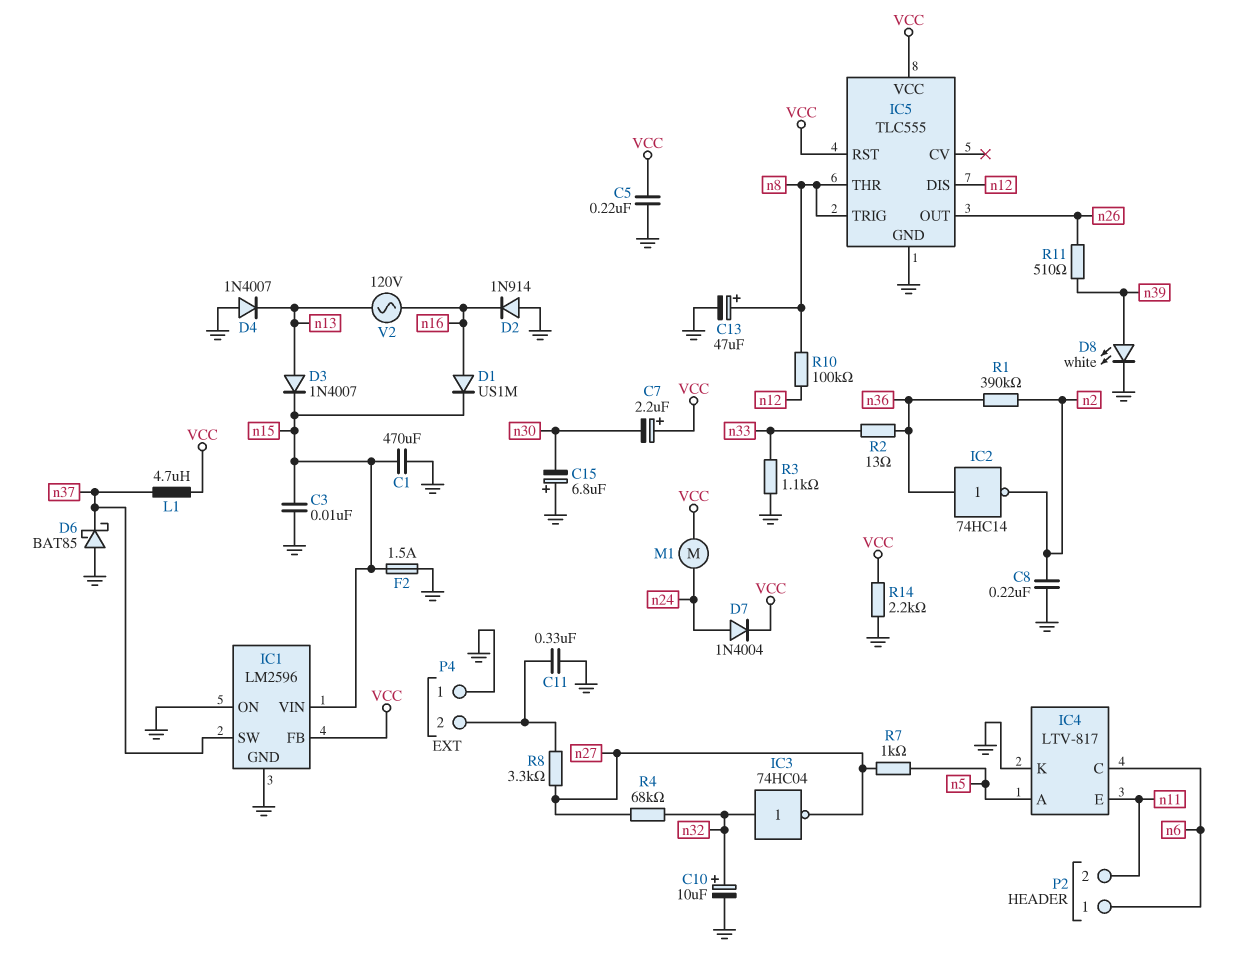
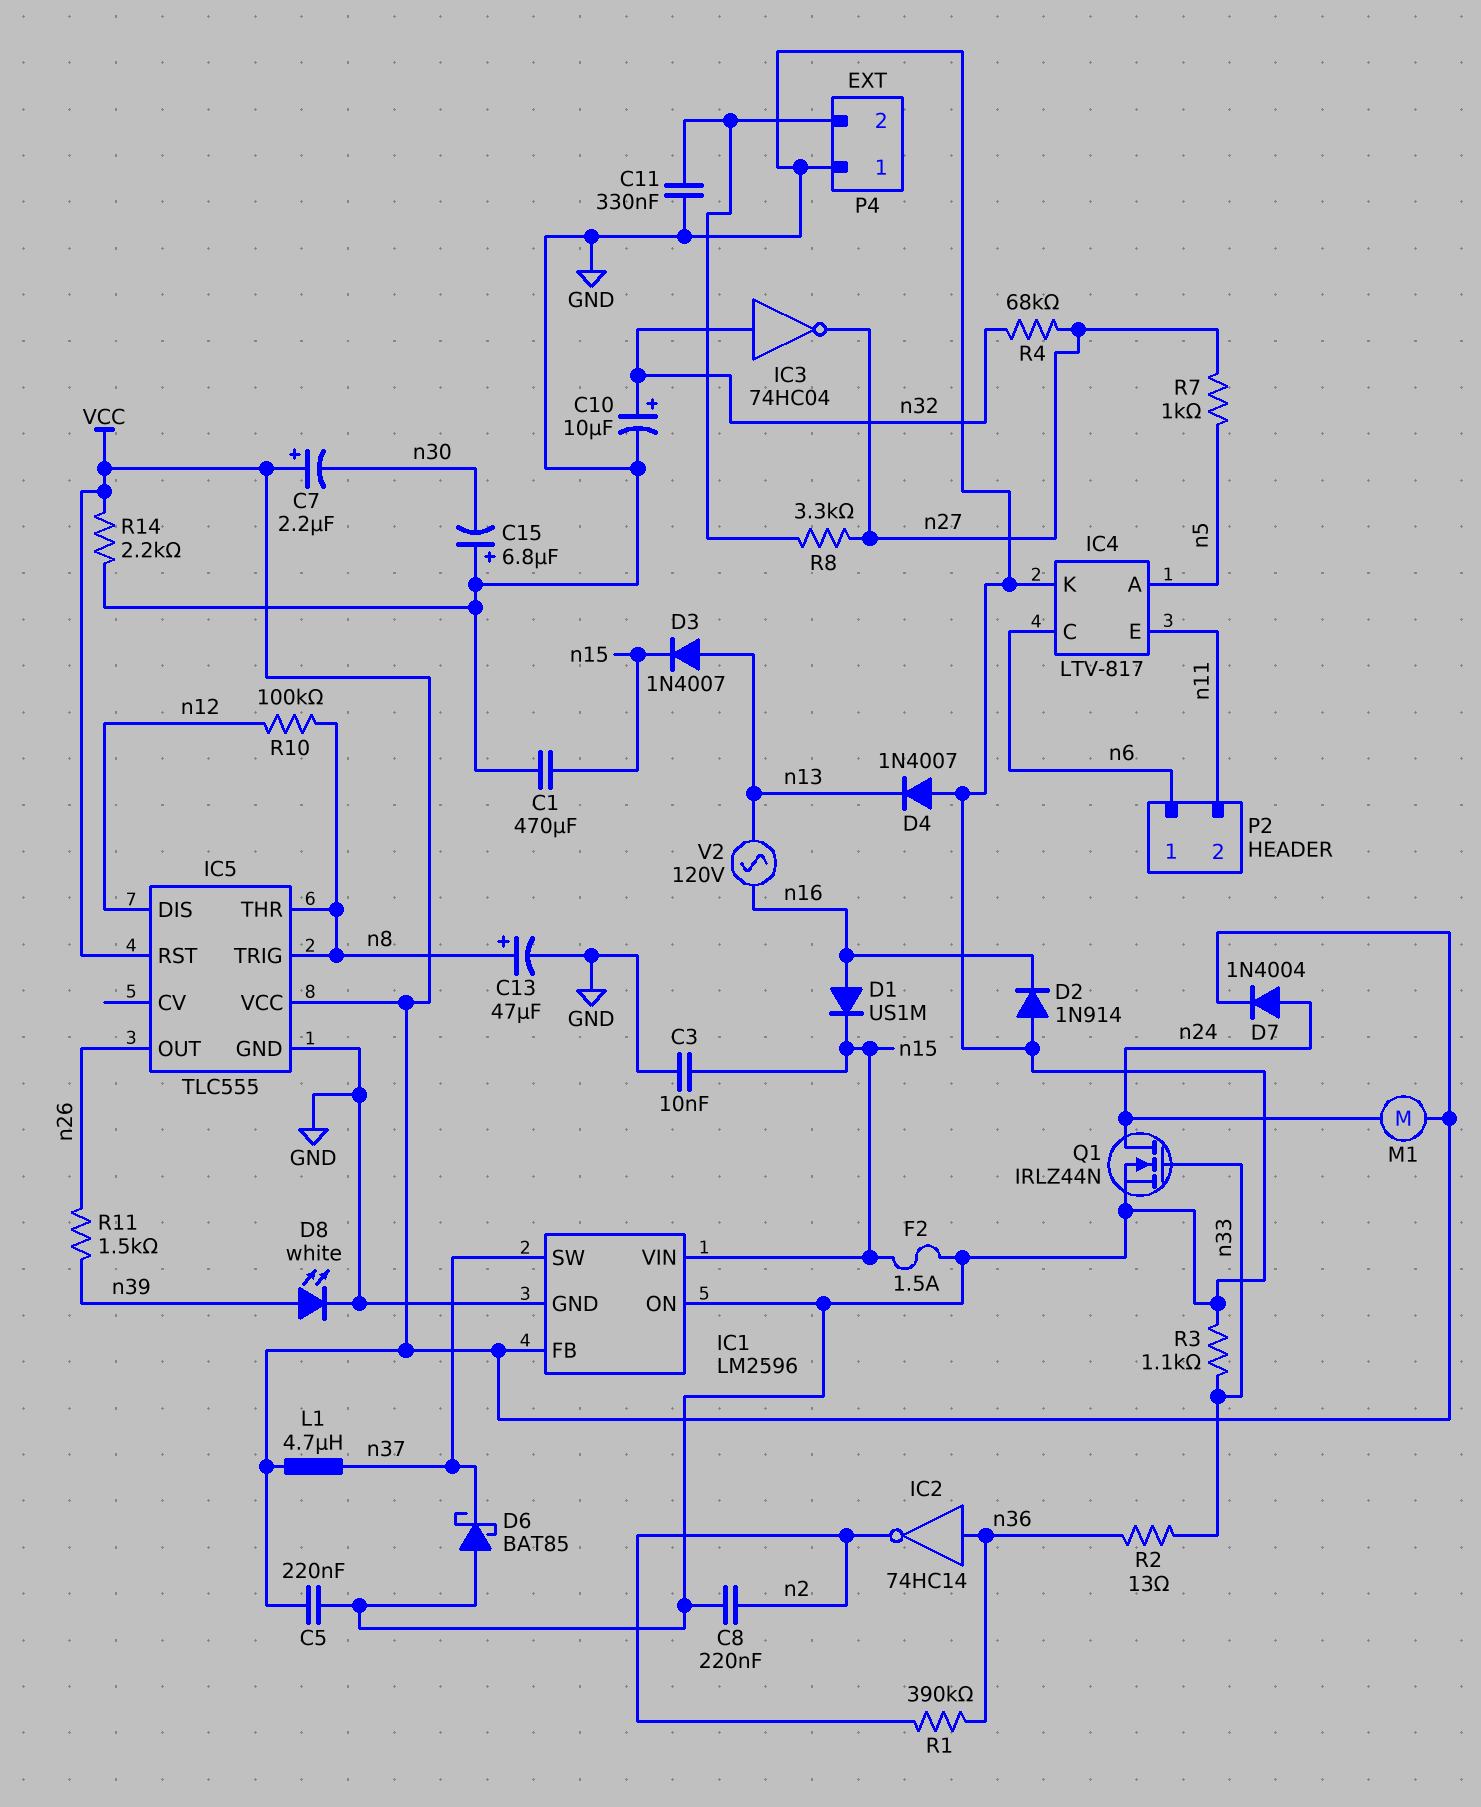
Q1: none -> NMOS IRLZ44N (G n33, D n24, S GND)
R11: 510 (n26, n39) -> 1.5k (n26, n39)

